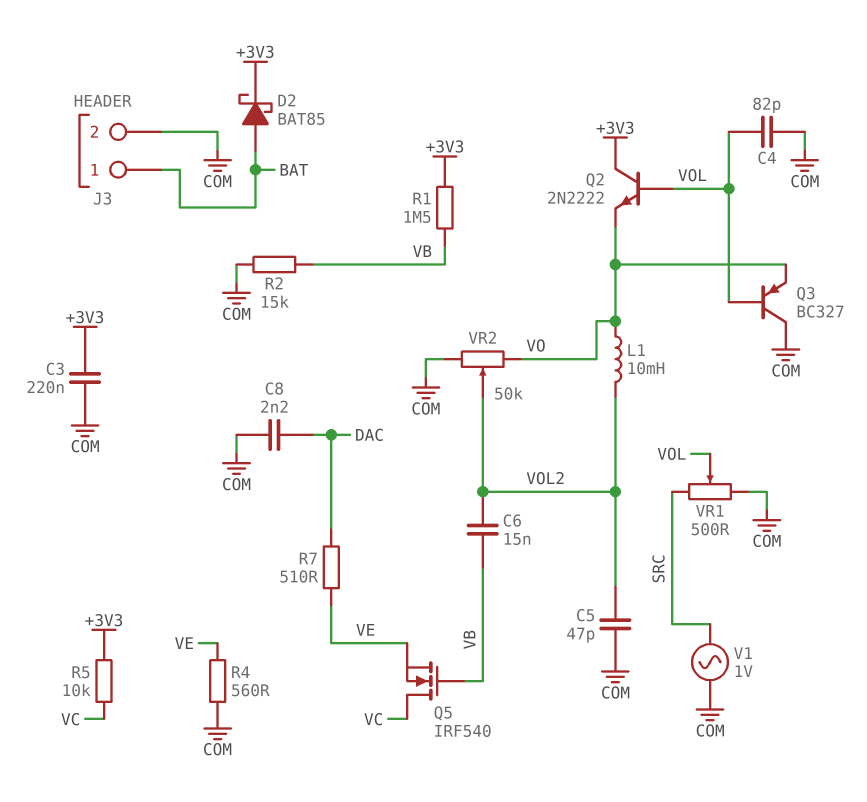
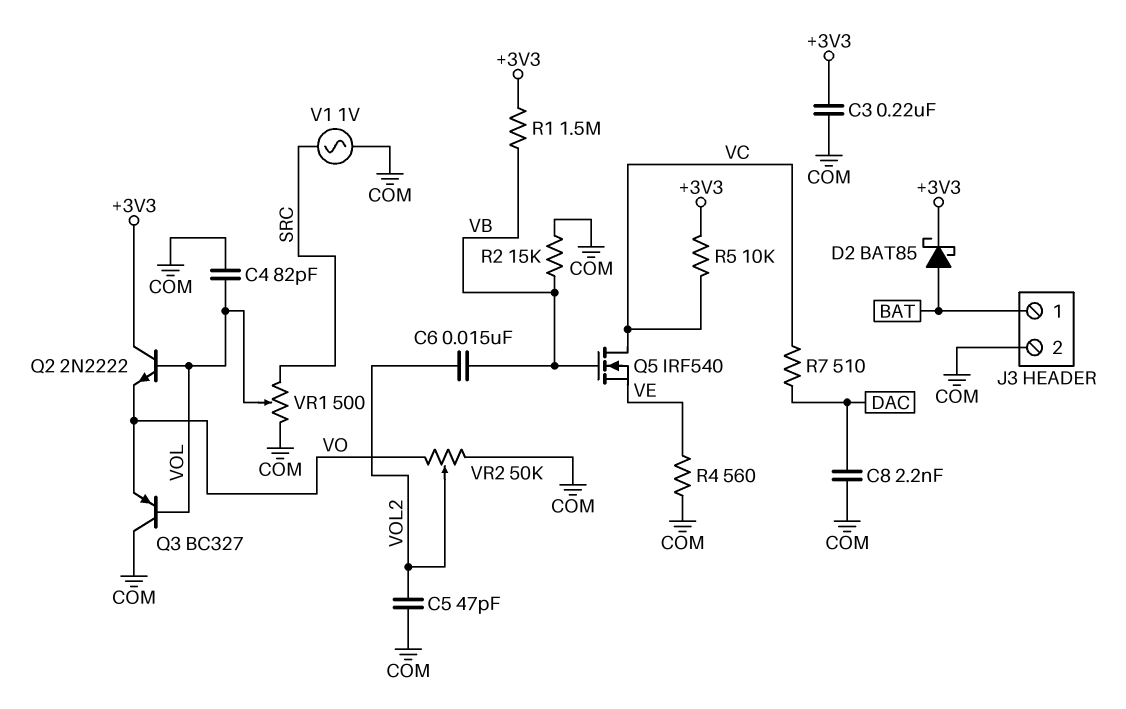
L1: 10mH (VO, VOL2) -> none
R7: 510 (DAC, VE) -> 510 (DAC, VC)

